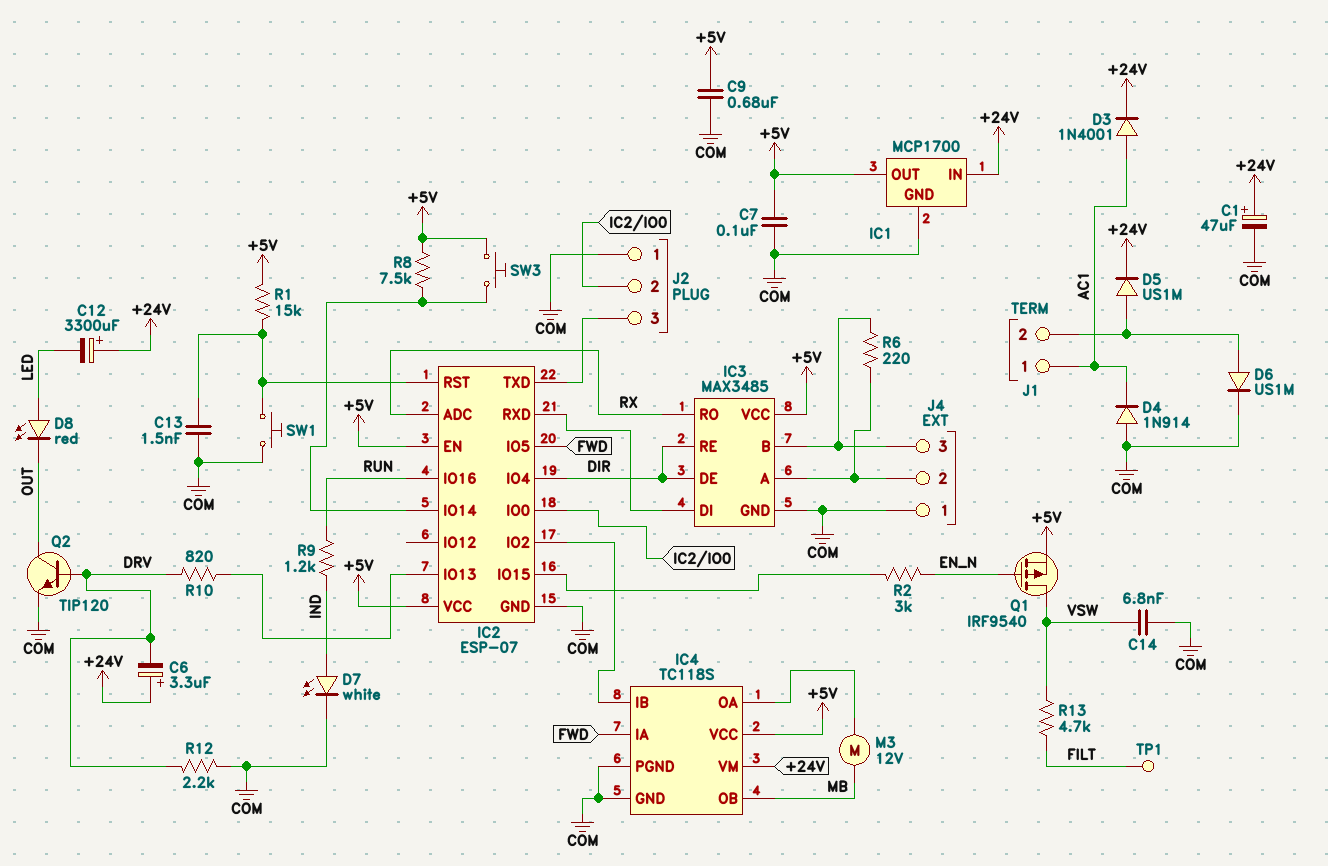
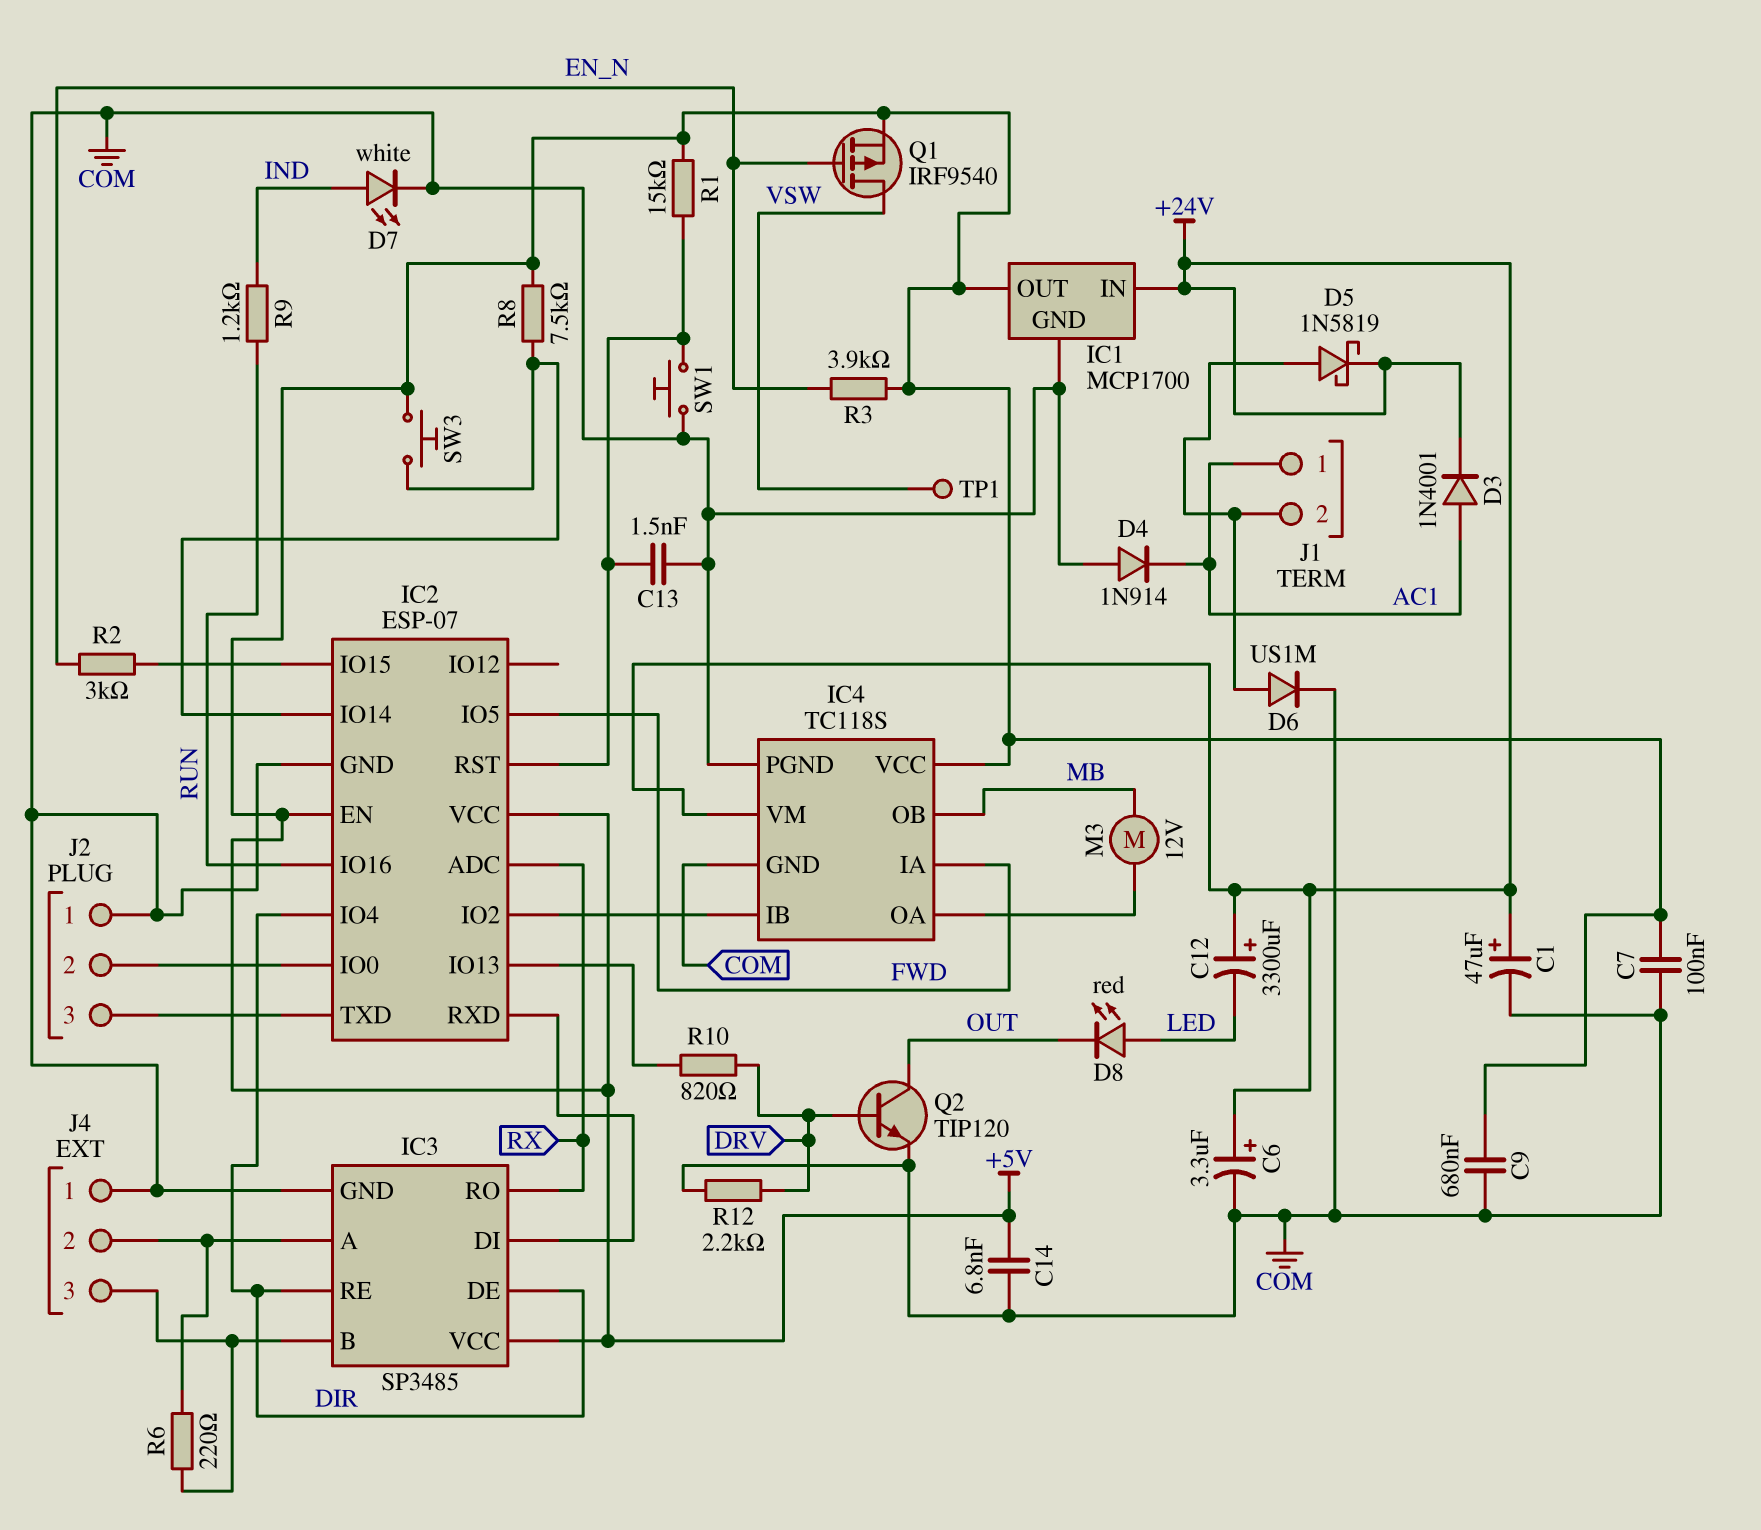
C6: 3.3uF (plus +24V, minus DRV) -> 3.3uF (plus +24V, minus COM)
C14: 6.8nF (COM, VSW) -> 6.8nF (+5V, COM)
D5: diode US1M (A J1/2, K +24V) -> schottky 1N5819 (A J1/2, K +24V)
IC3: MAX3485 -> SP3485
R3: none -> 3.9k (+5V, EN_N)
R13: 4.7k (FILT, VSW) -> none
TP1: test point (FILT) -> test point (VSW)

